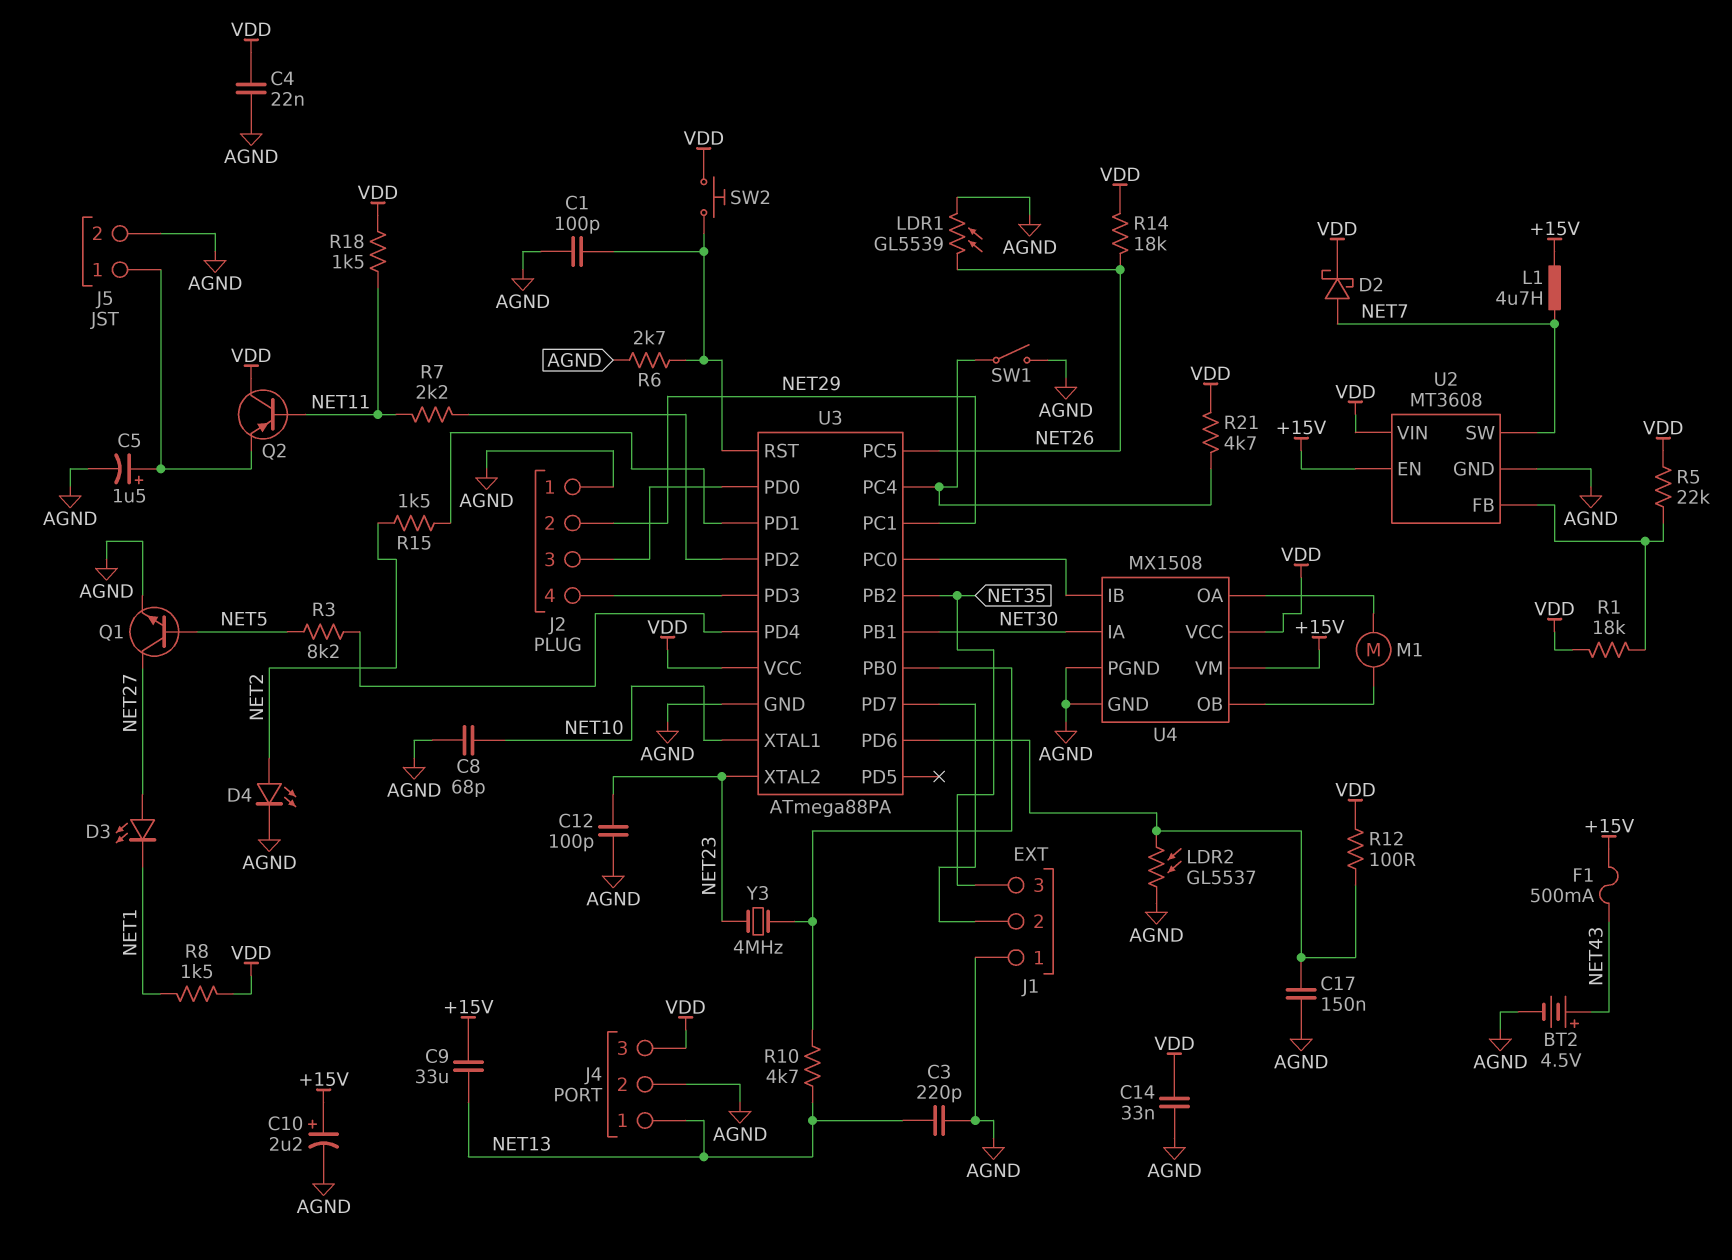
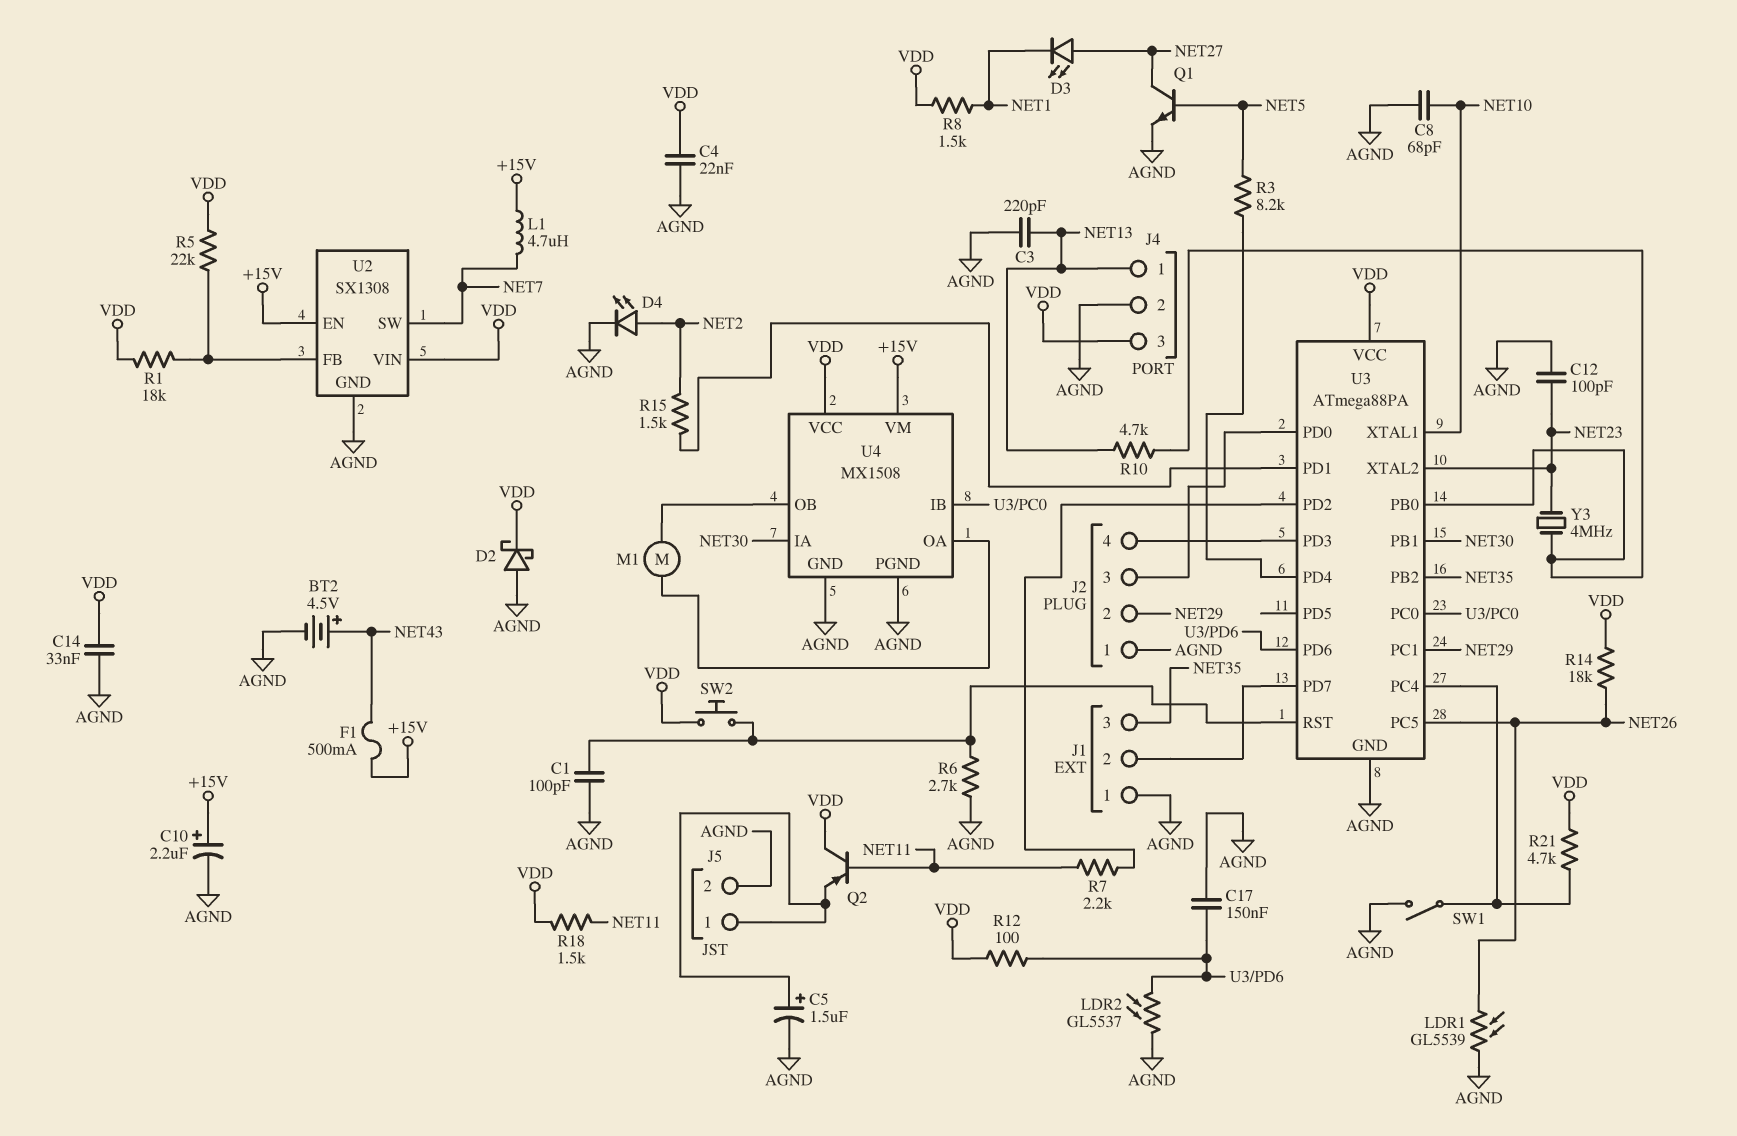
C9: 33uF (+15V, NET13) -> none
D2: schottky (A NET7, K VDD) -> schottky (A AGND, K VDD)
U2: MT3608 -> SX1308

